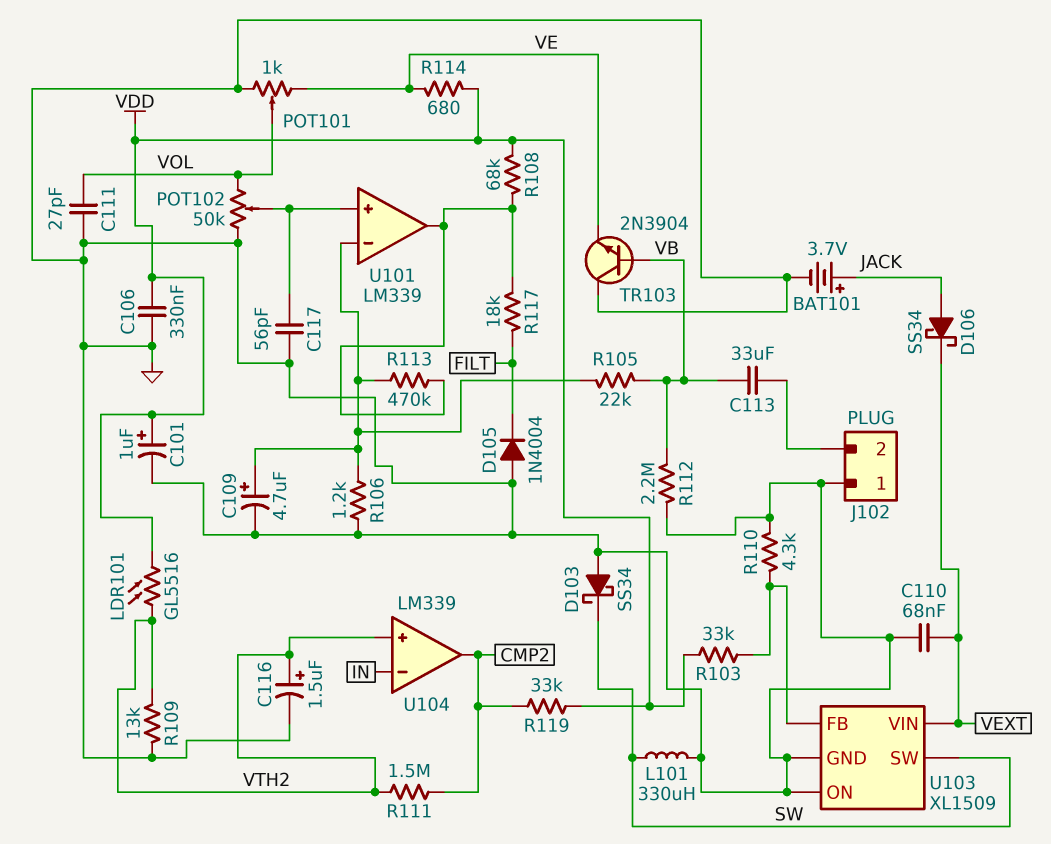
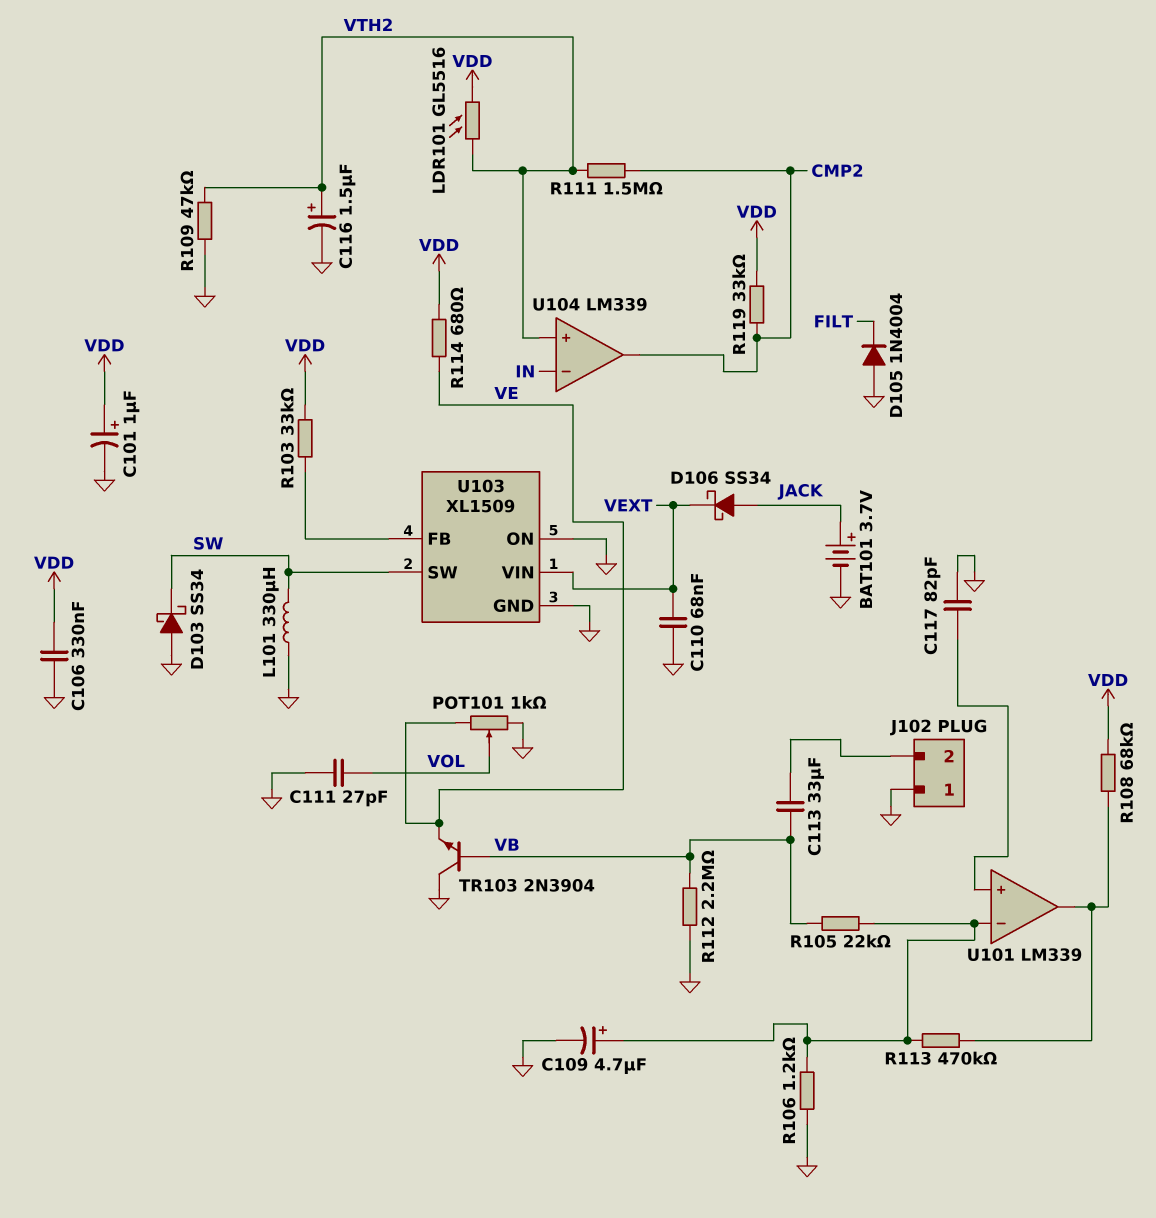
C117: 56pF (GND, U101/in+) -> 82pF (GND, U101/in+)
POT102: 50k (GND, VOL, wiper U101/in+) -> none
R109: 13k (GND, VTH2) -> 47k (GND, VTH2)
R110: 4.3k (GND, U103/FB) -> none
R117: 18k (FILT, U101/out) -> none

